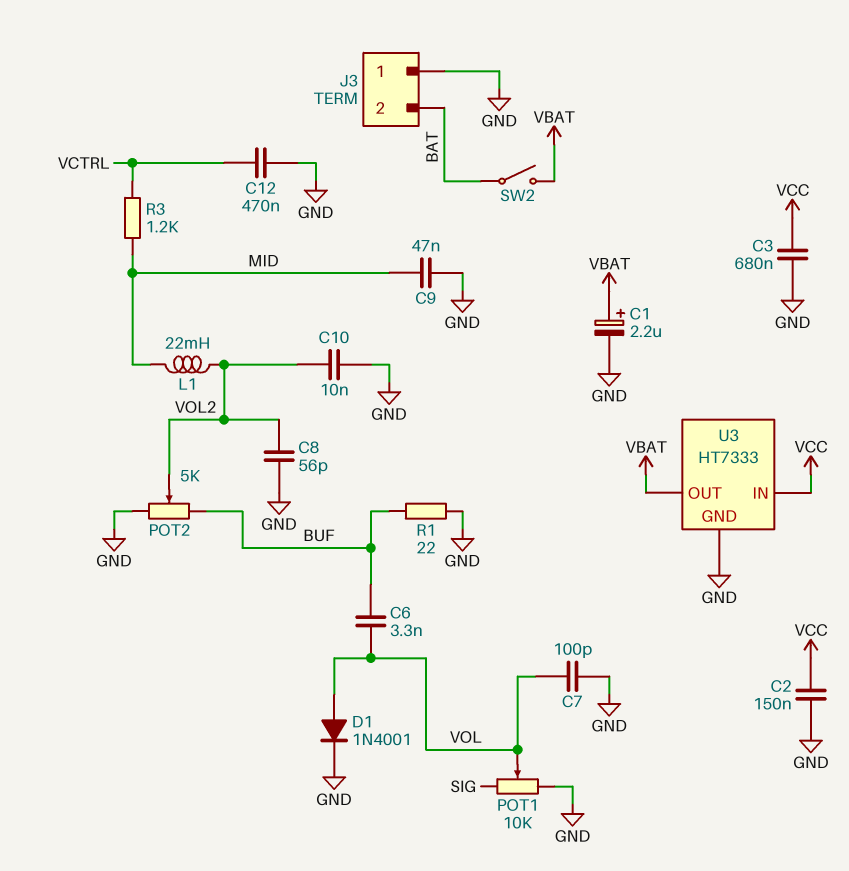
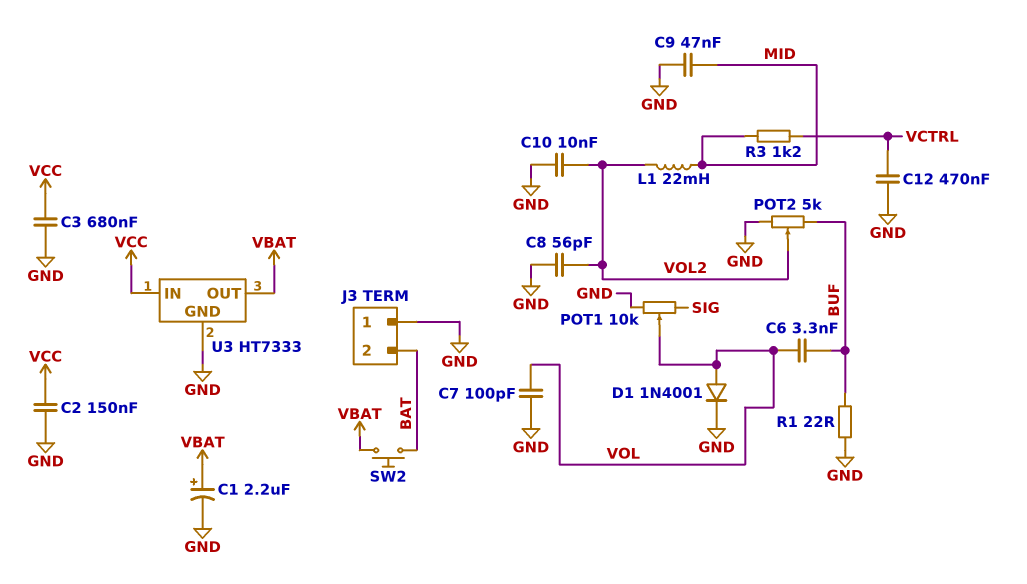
SW2: switch (BAT, VBAT) -> button (BAT, VBAT)

